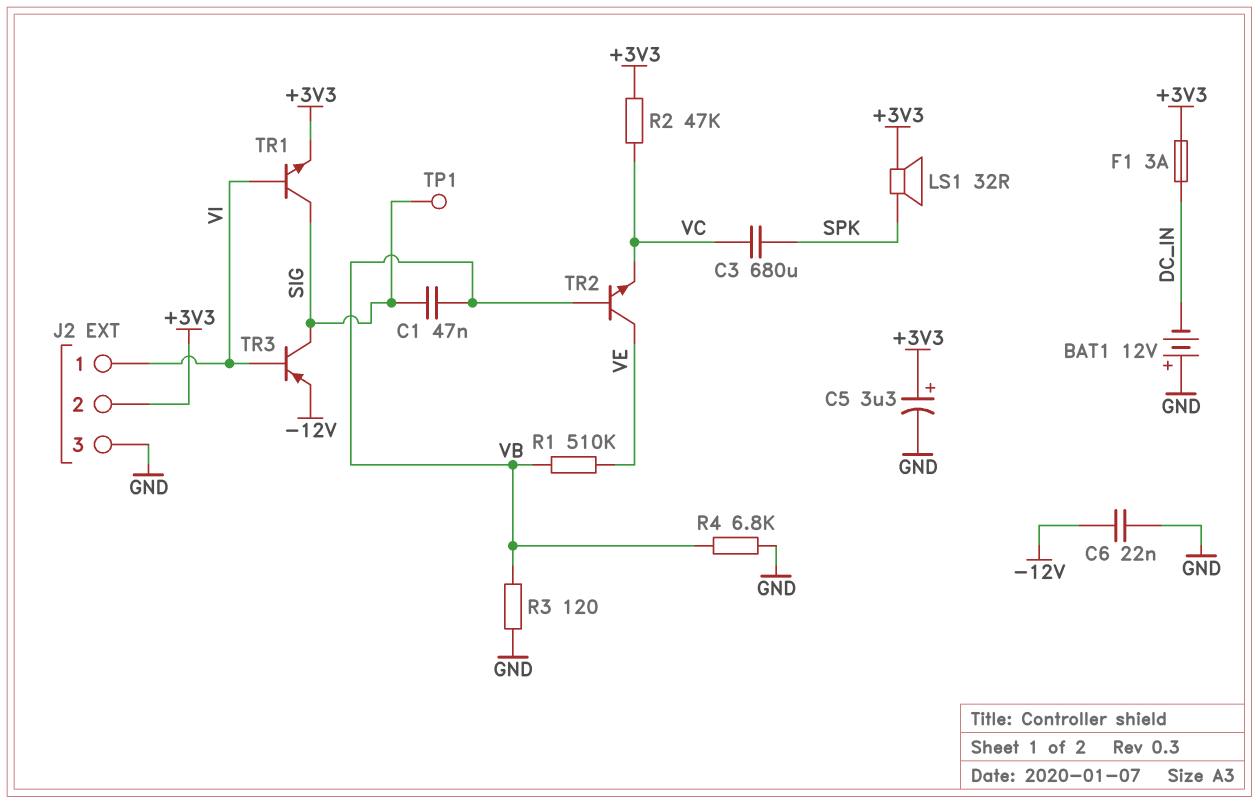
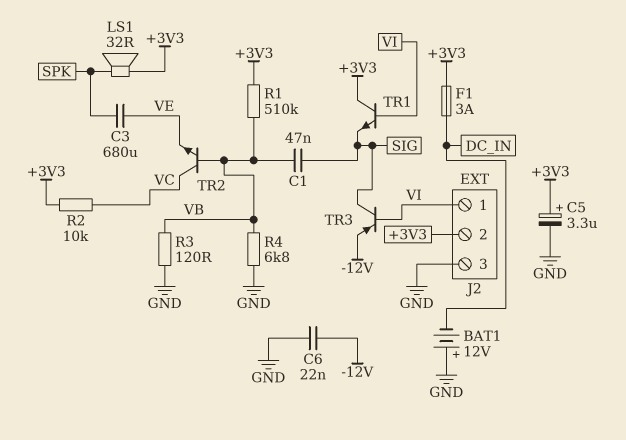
C3: 680uF (SPK, VC) -> 680uF (SPK, VE)
R1: 510k (VB, VE) -> 510k (+3V3, VB)
R2: 47k (+3V3, VC) -> 10k (+3V3, VC)
TP1: test point (SIG) -> none
TR1: NPN (B VI, C SIG, E +3V3) -> NPN (B VI, C +3V3, E SIG)
TR2: NPN (B VB, C VE, E VC) -> NPN (B VB, C VC, E VE)

